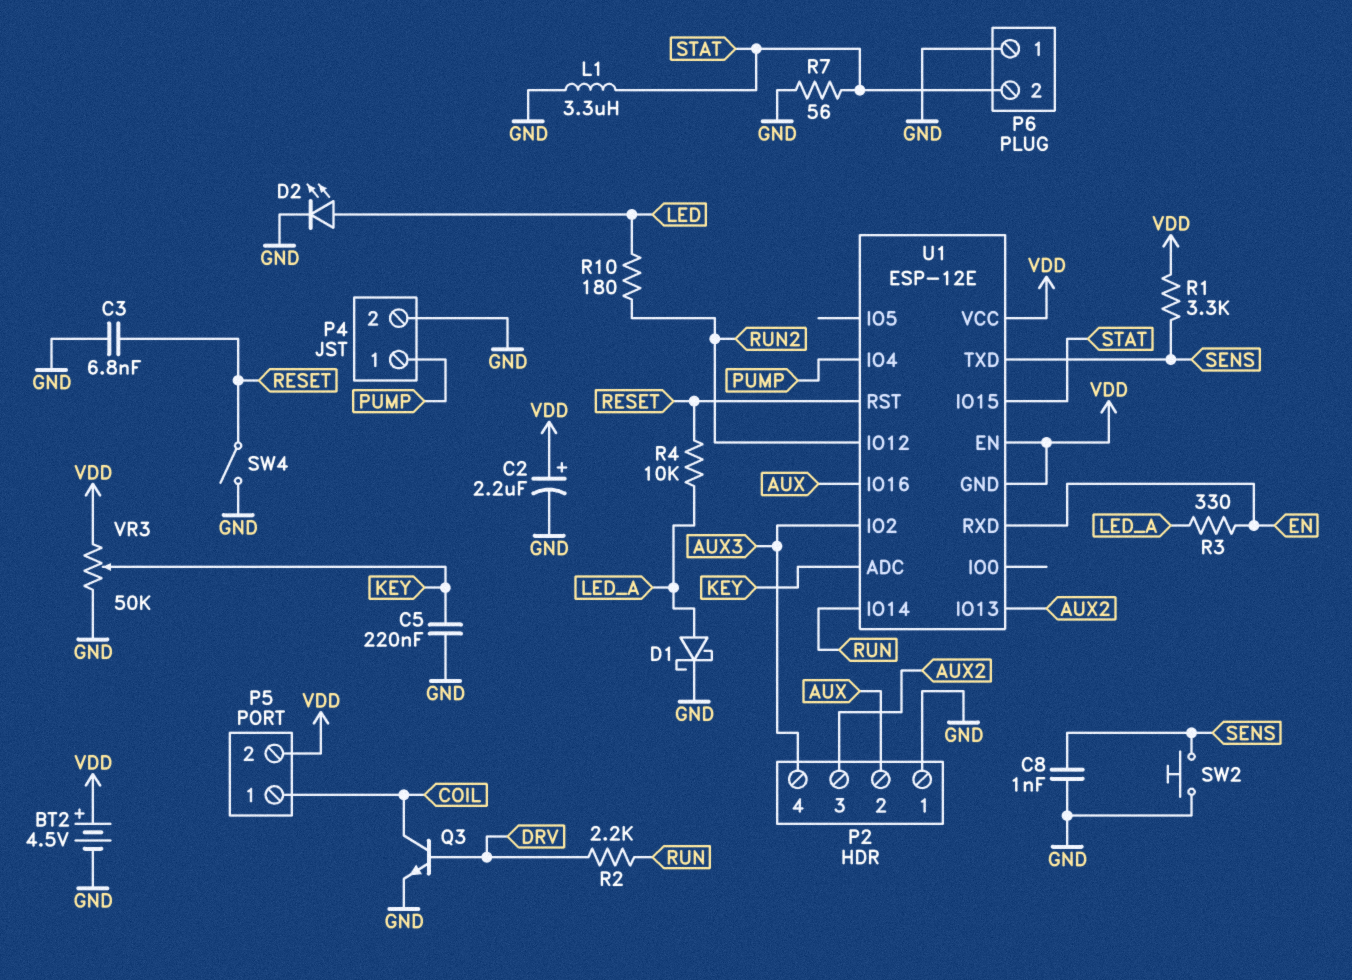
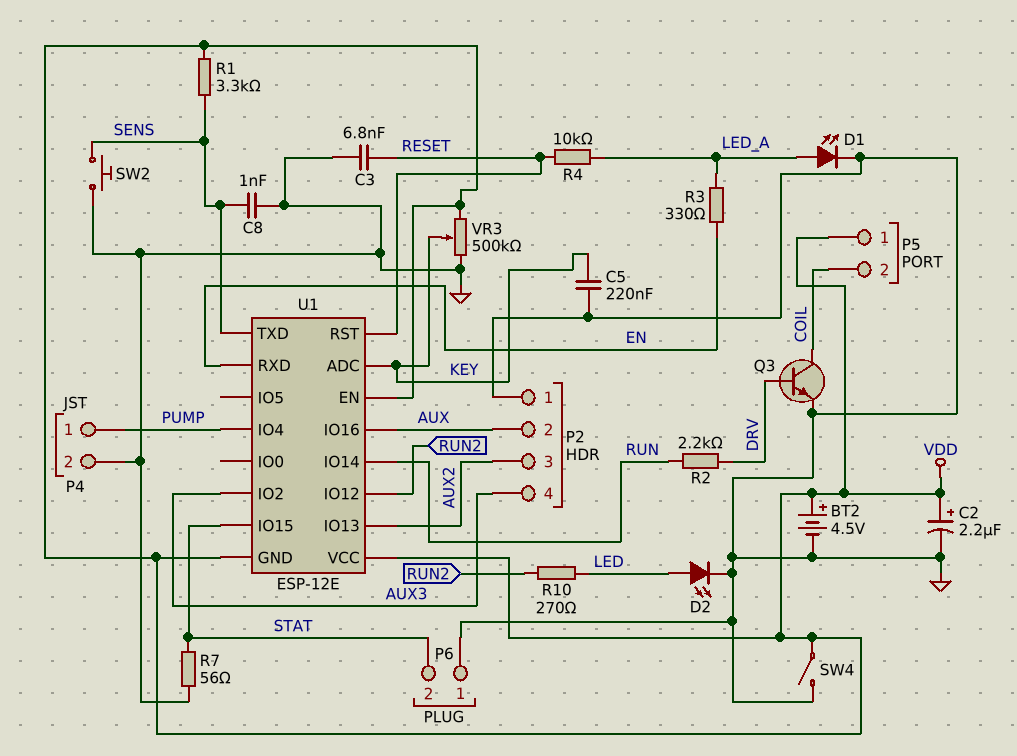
D1: schottky (A LED_A, K GND) -> LED (A LED_A, K GND)
L1: 3.3uH (GND, STAT) -> none
P5 pin 1: COIL -> VDD
P5 pin 2: VDD -> COIL
R10: 180 (LED, RUN2) -> 270 (LED, RUN2)
SW4: switch (GND, RESET) -> switch (GND, VDD)
VR3: 50k (GND, VDD, wiper KEY) -> 500k (GND, VDD, wiper KEY)

